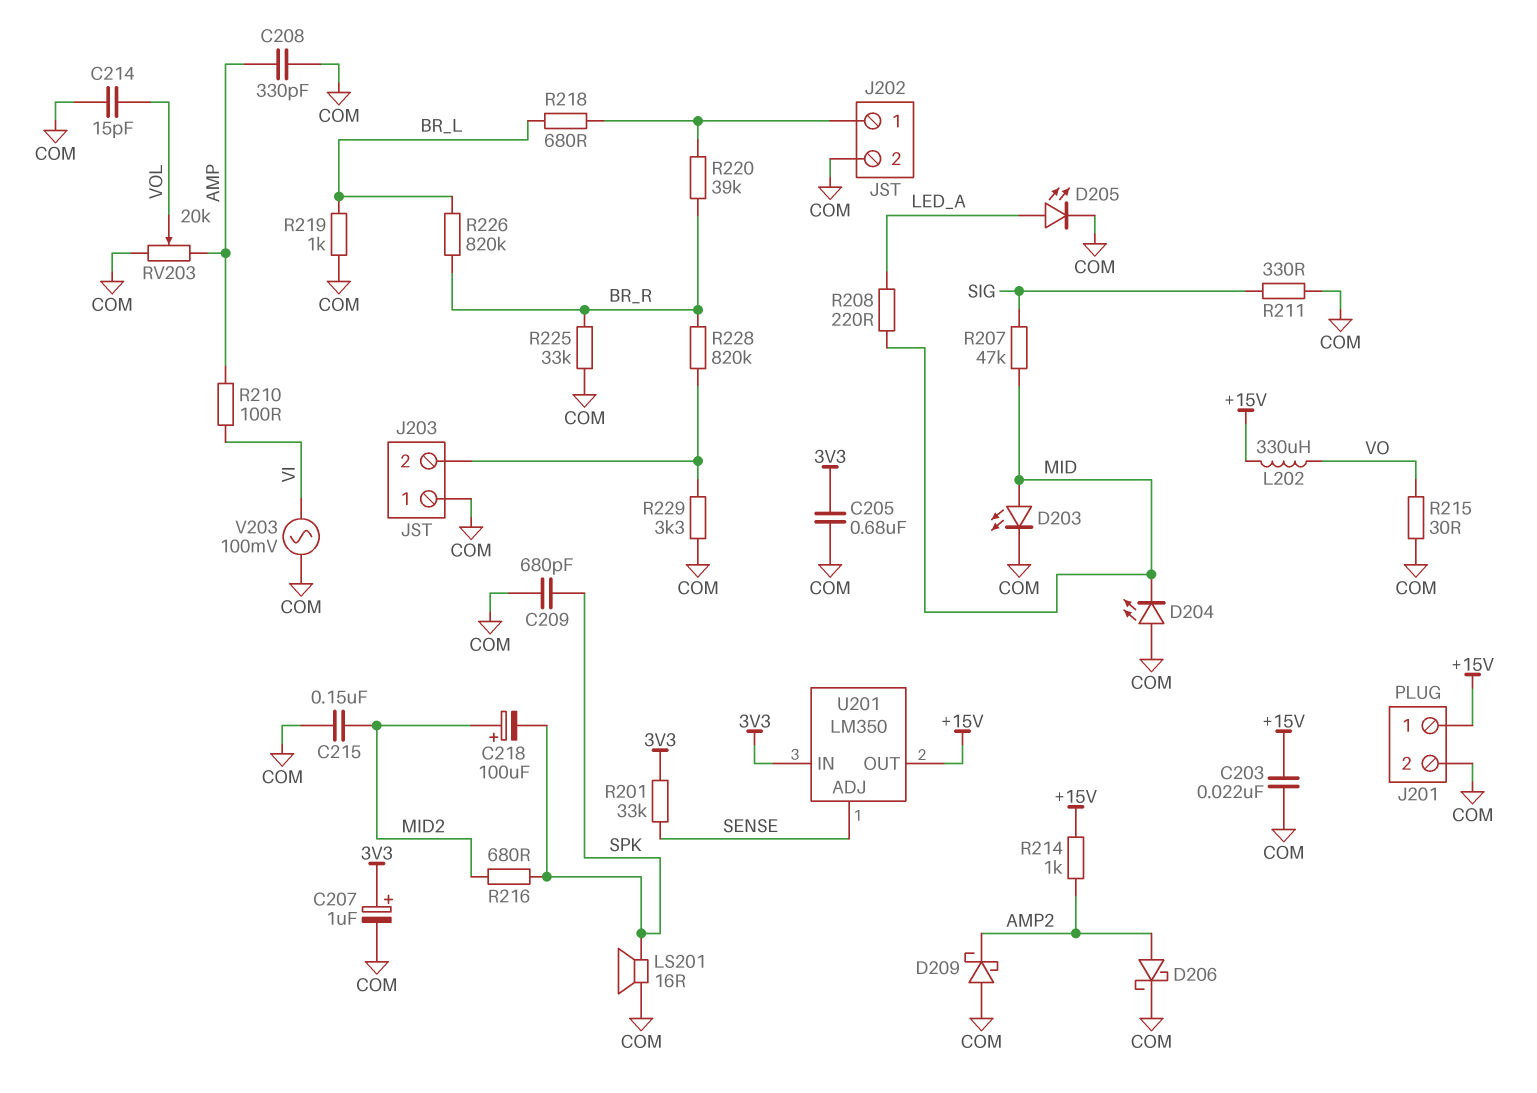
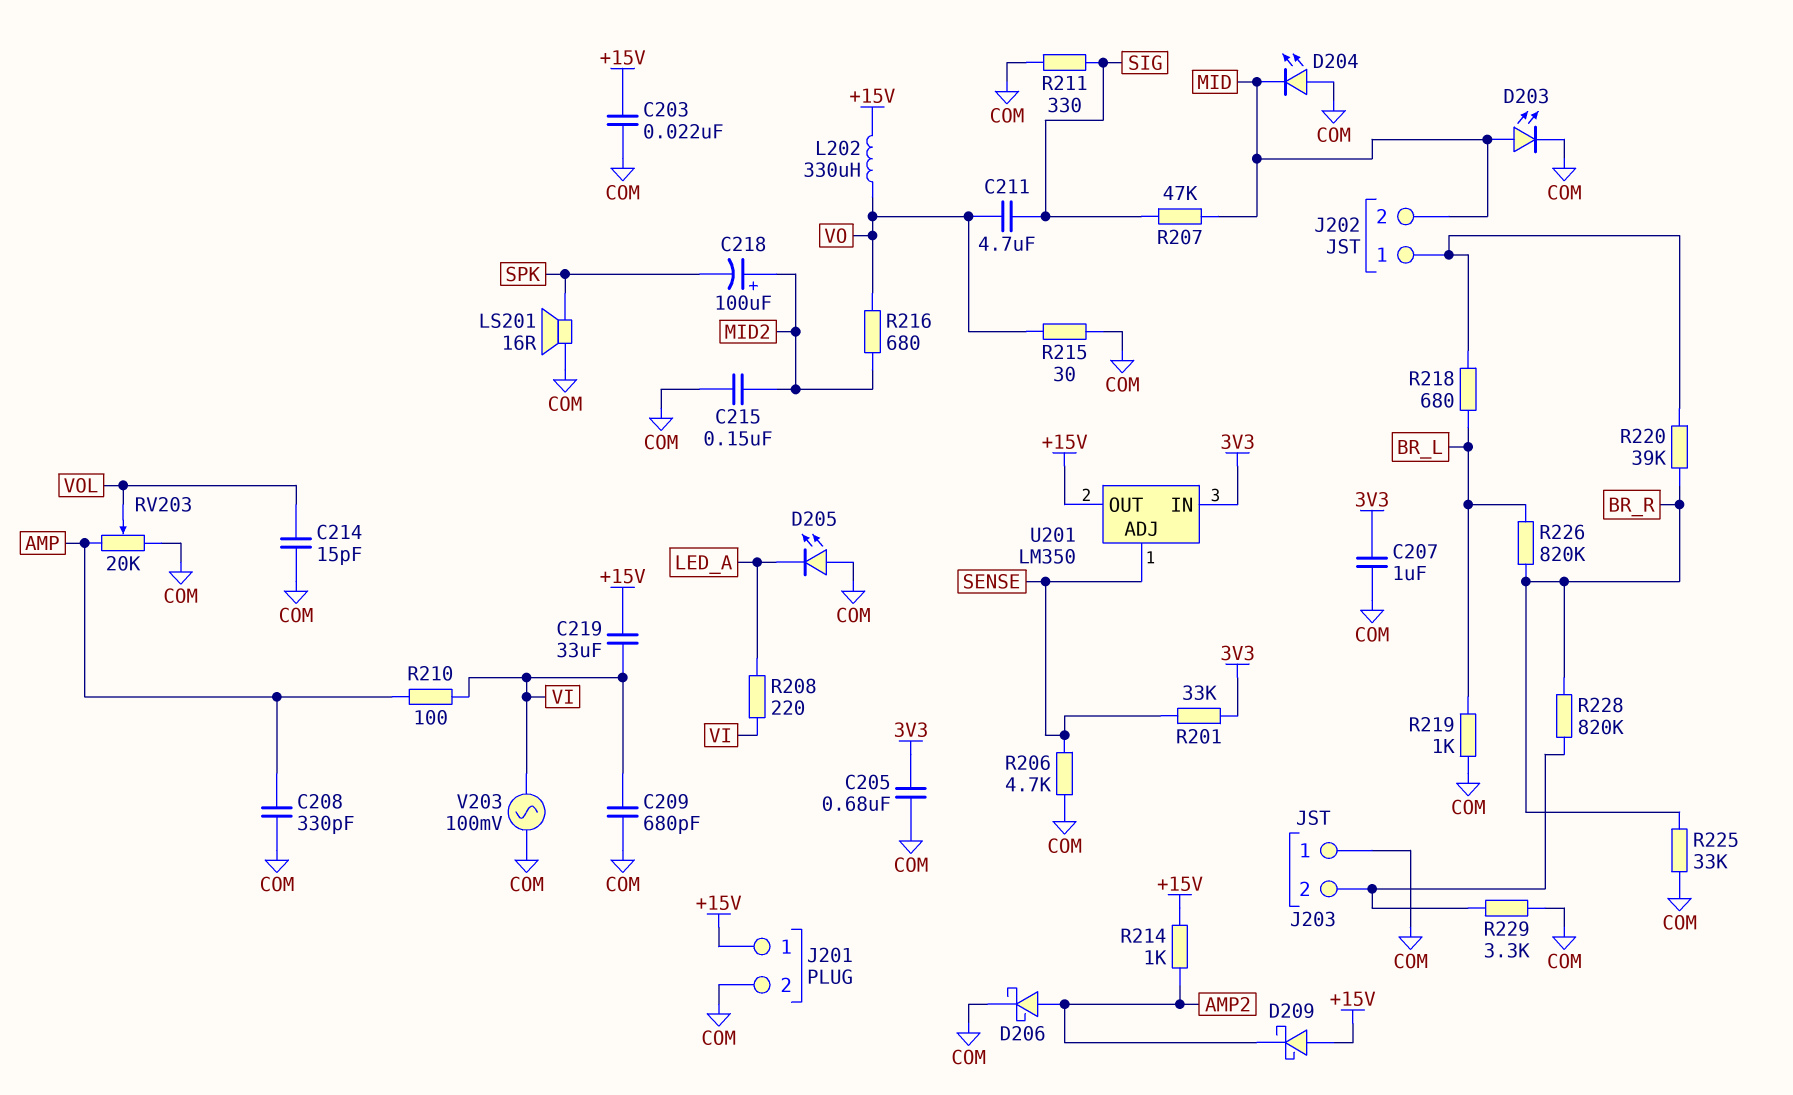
C207: 1uF (plus 3V3, minus COM) -> 1uF (3V3, COM)
C209: 680pF (COM, SPK) -> 680pF (COM, VI)
C211: none -> 4.7uF (SIG, VO)
C219: none -> 33uF (+15V, VI)
D205: LED (A LED_A, K COM) -> LED (A COM, K LED_A)
D209: schottky (A COM, K AMP2) -> schottky (A +15V, K AMP2)
J202 pin 2: COM -> MID
R206: none -> 4.7k (COM, SENSE)
R208: 220 (LED_A, MID) -> 220 (LED_A, VI)
R216: 680 (MID2, SPK) -> 680 (MID2, VO)

